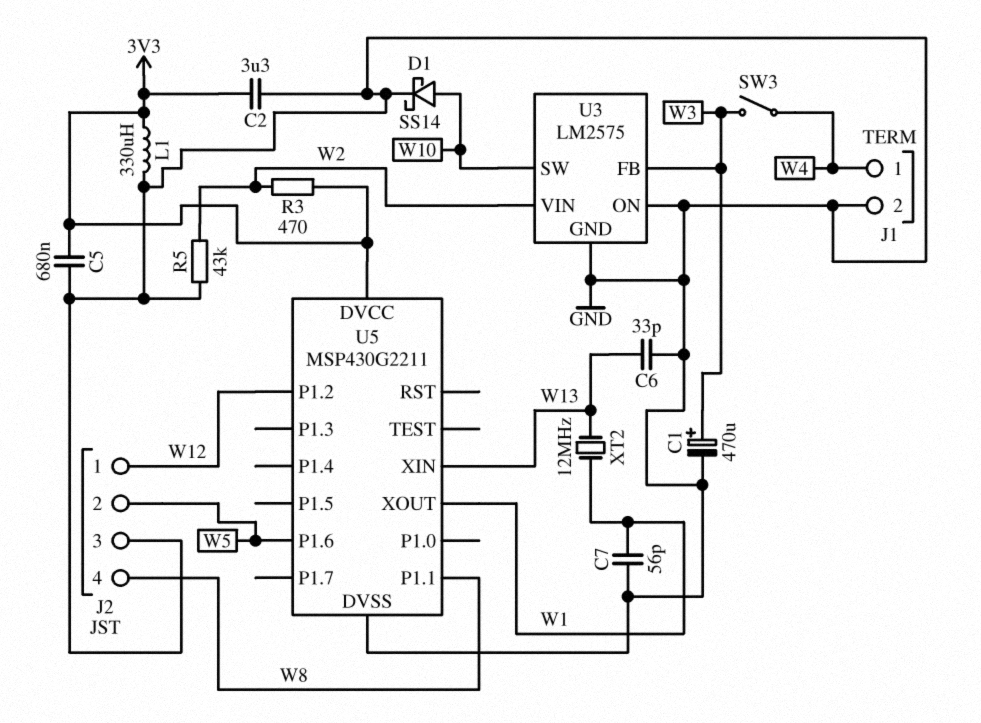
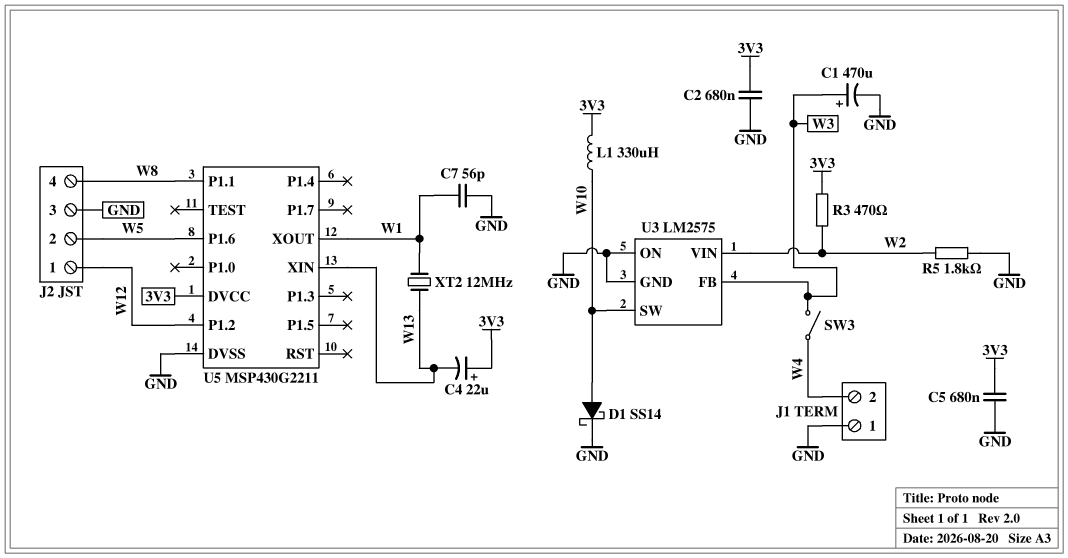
C2: 3.3uF (3V3, GND) -> 680nF (3V3, GND)
C4: none -> 22uF (plus 3V3, minus W13)
C6: 33pF (GND, W13) -> none
J1 pin 1: W4 -> GND
J1 pin 2: GND -> W4
L1: 330uH (3V3, GND) -> 330uH (3V3, W10)
R5: 43k (GND, W2) -> 1.8k (GND, W2)

